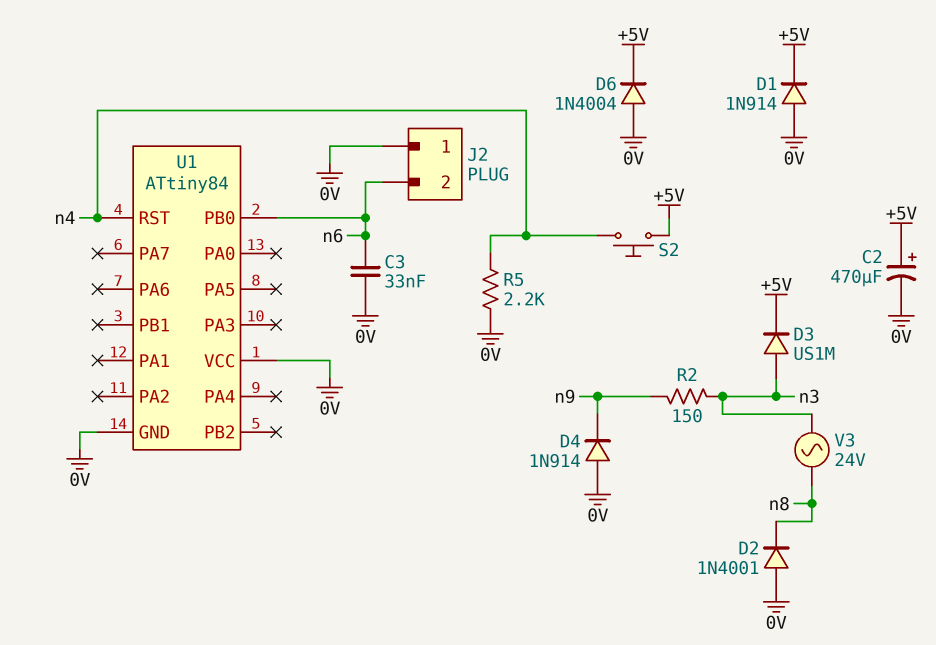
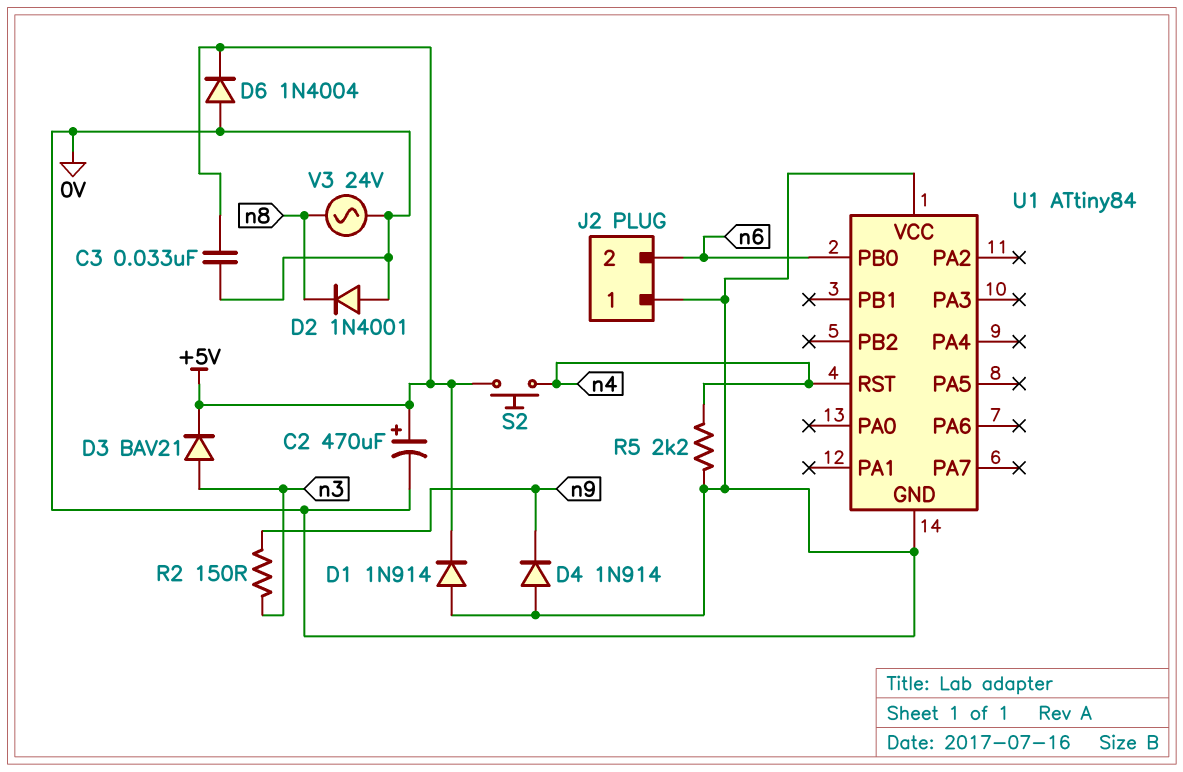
C3: 33nF (0V, n6) -> 33nF (+5V, 0V)
D3: diode US1M (A n3, K +5V) -> diode BAV21 (A n3, K +5V)
V3: AC 24V (n3, n8) -> AC 24V (0V, n8)

